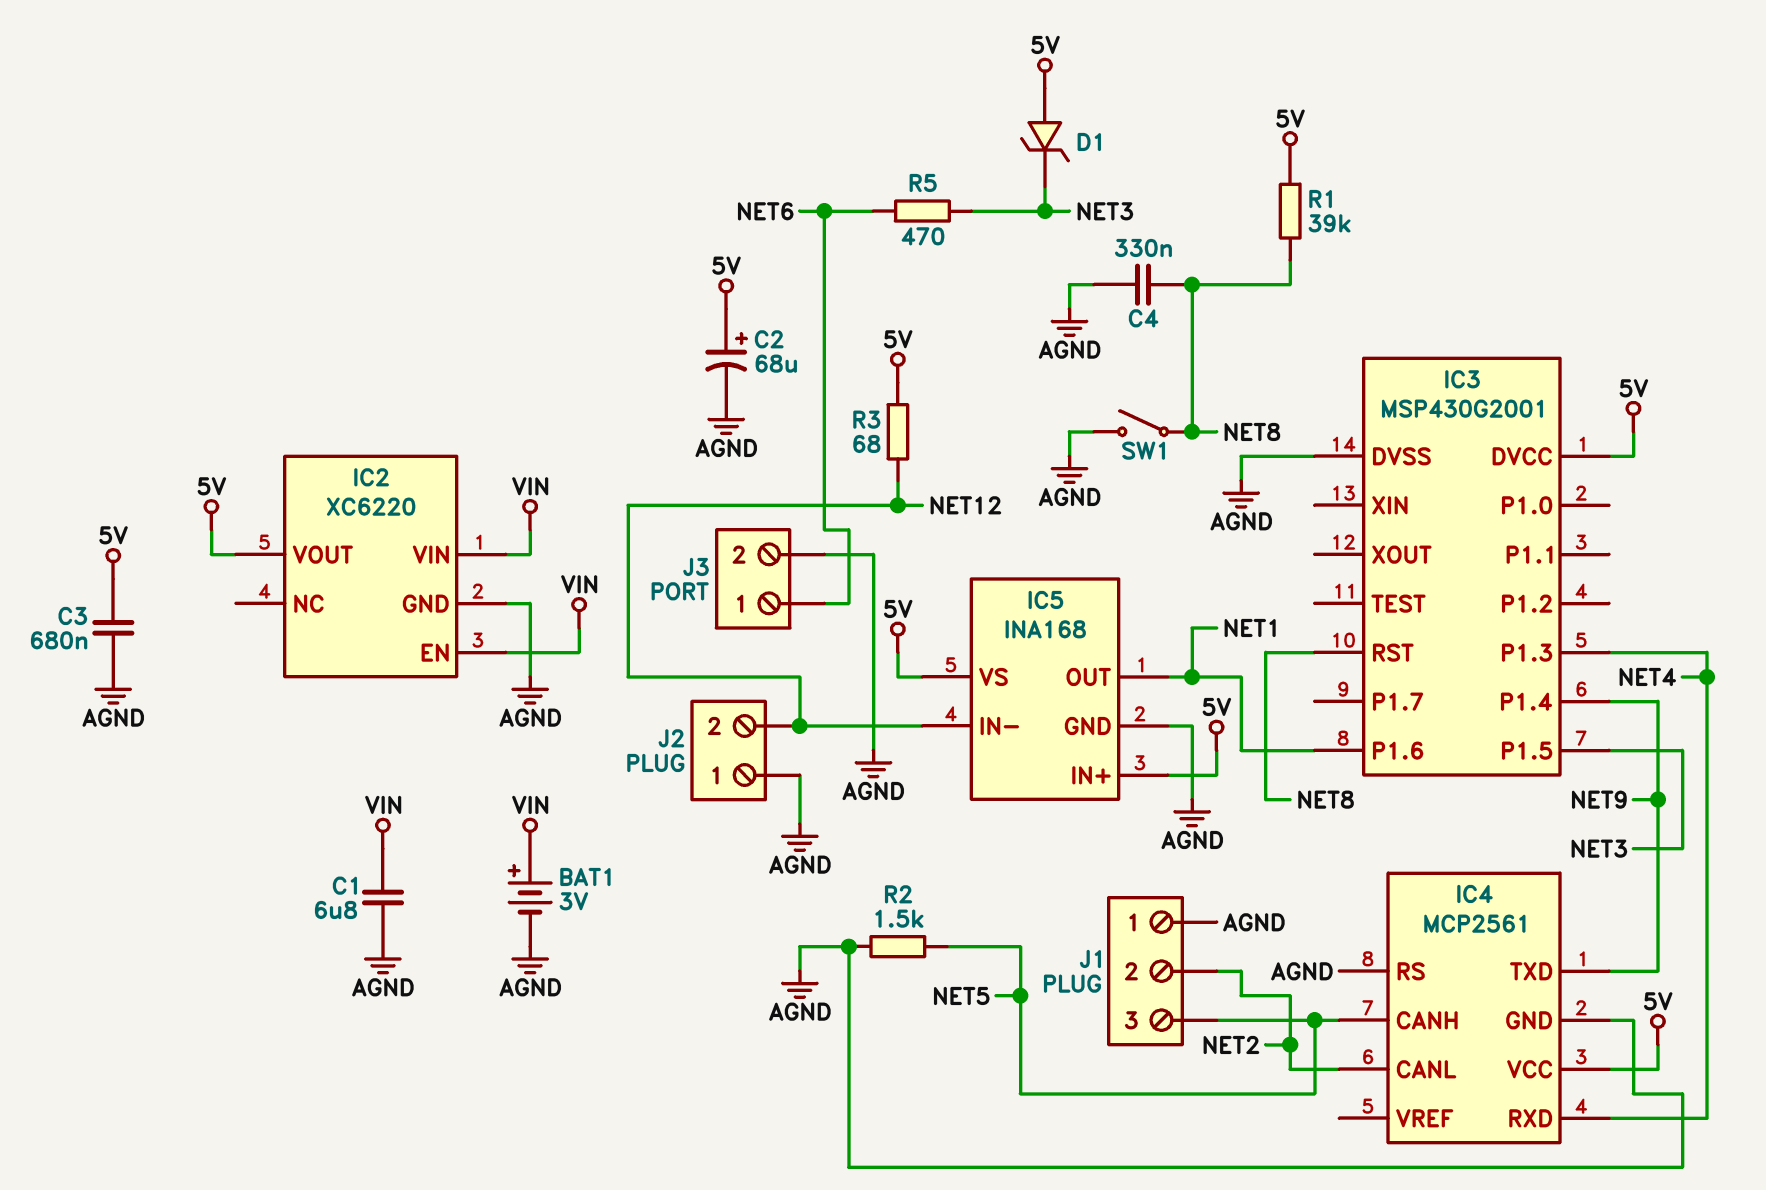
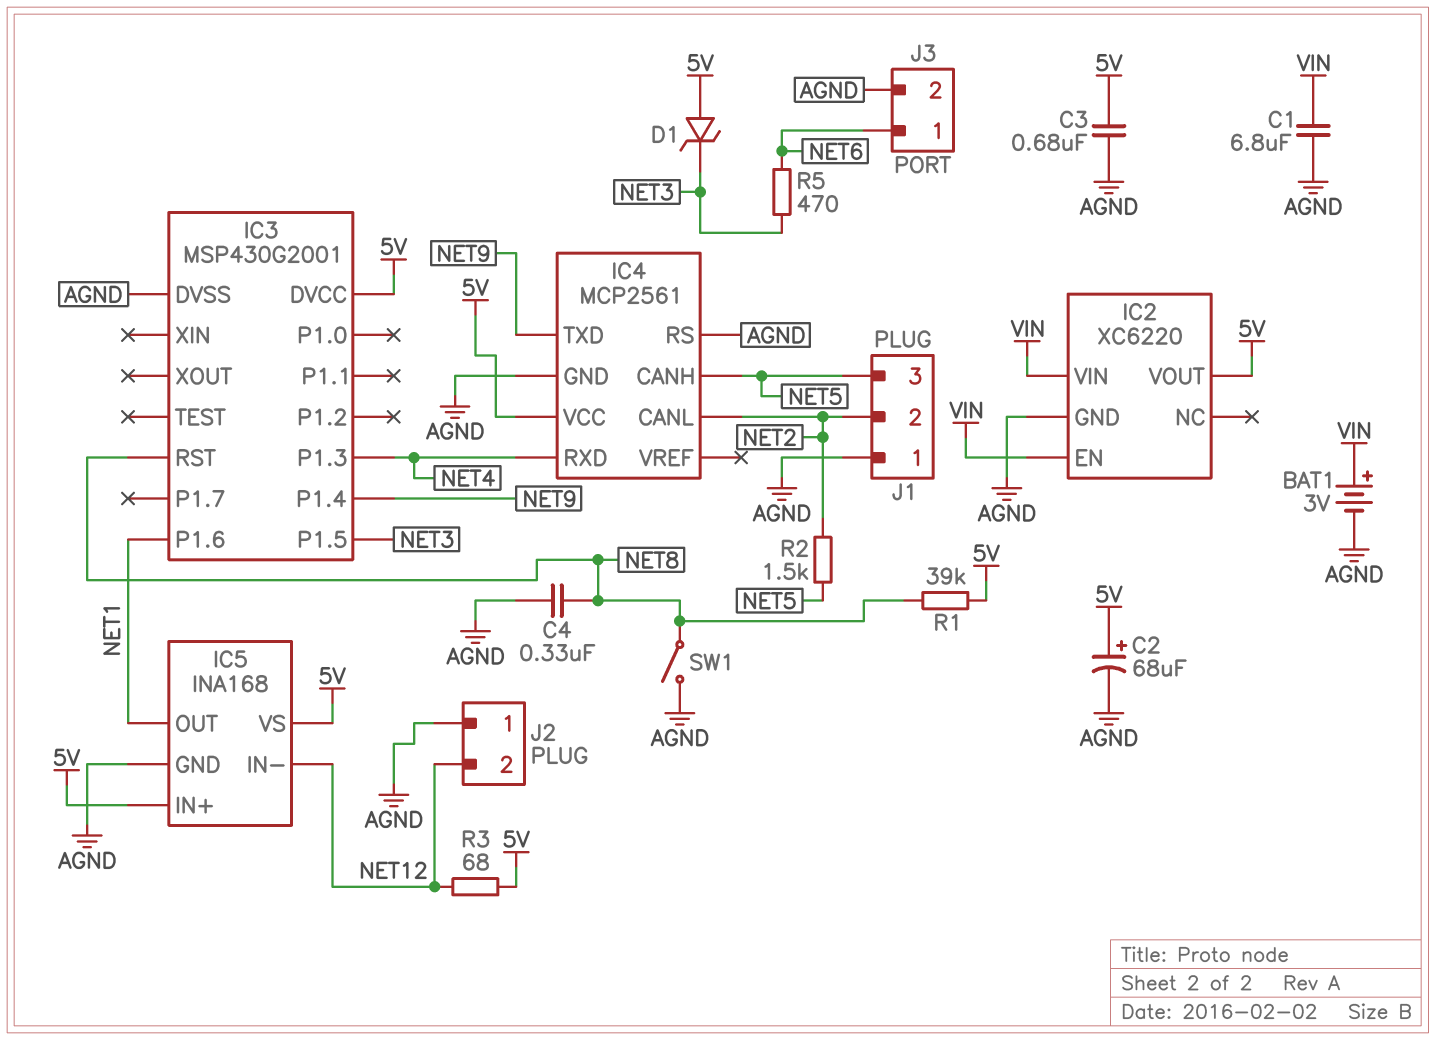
R2: 1.5k (AGND, NET5) -> 1.5k (NET2, NET5)

